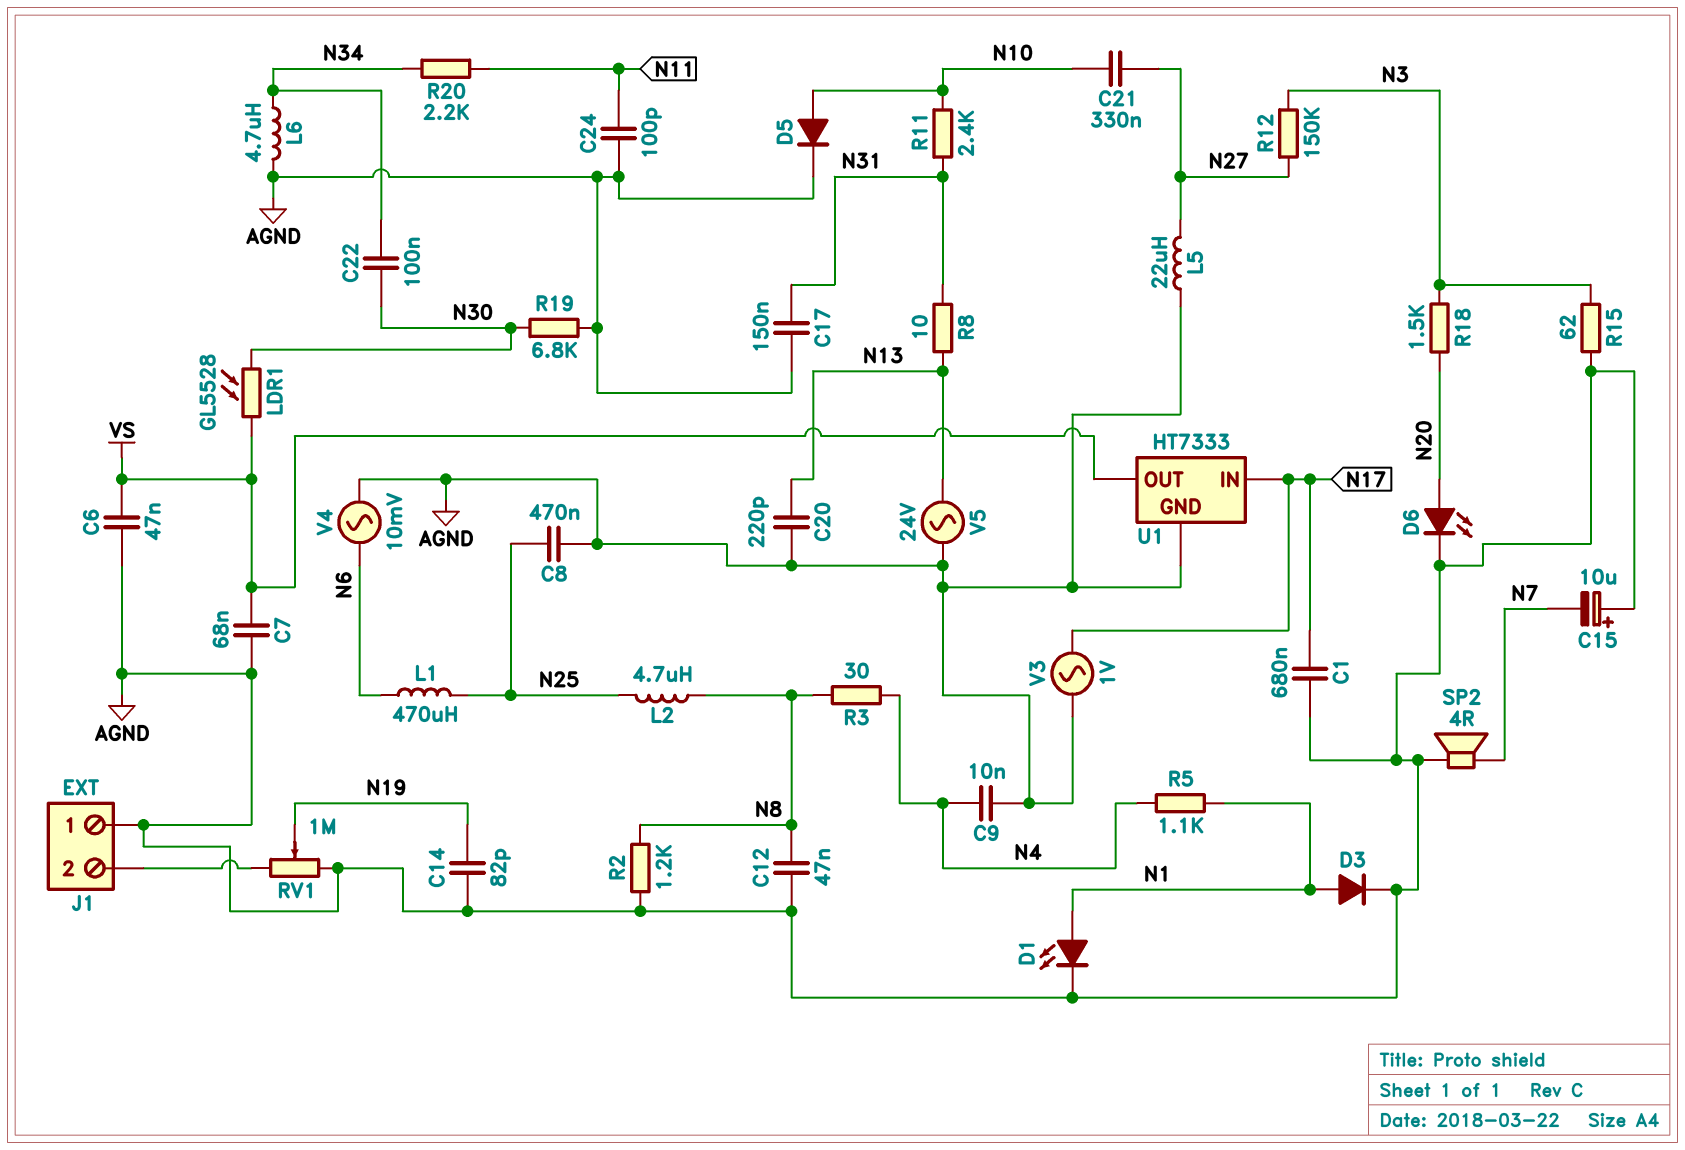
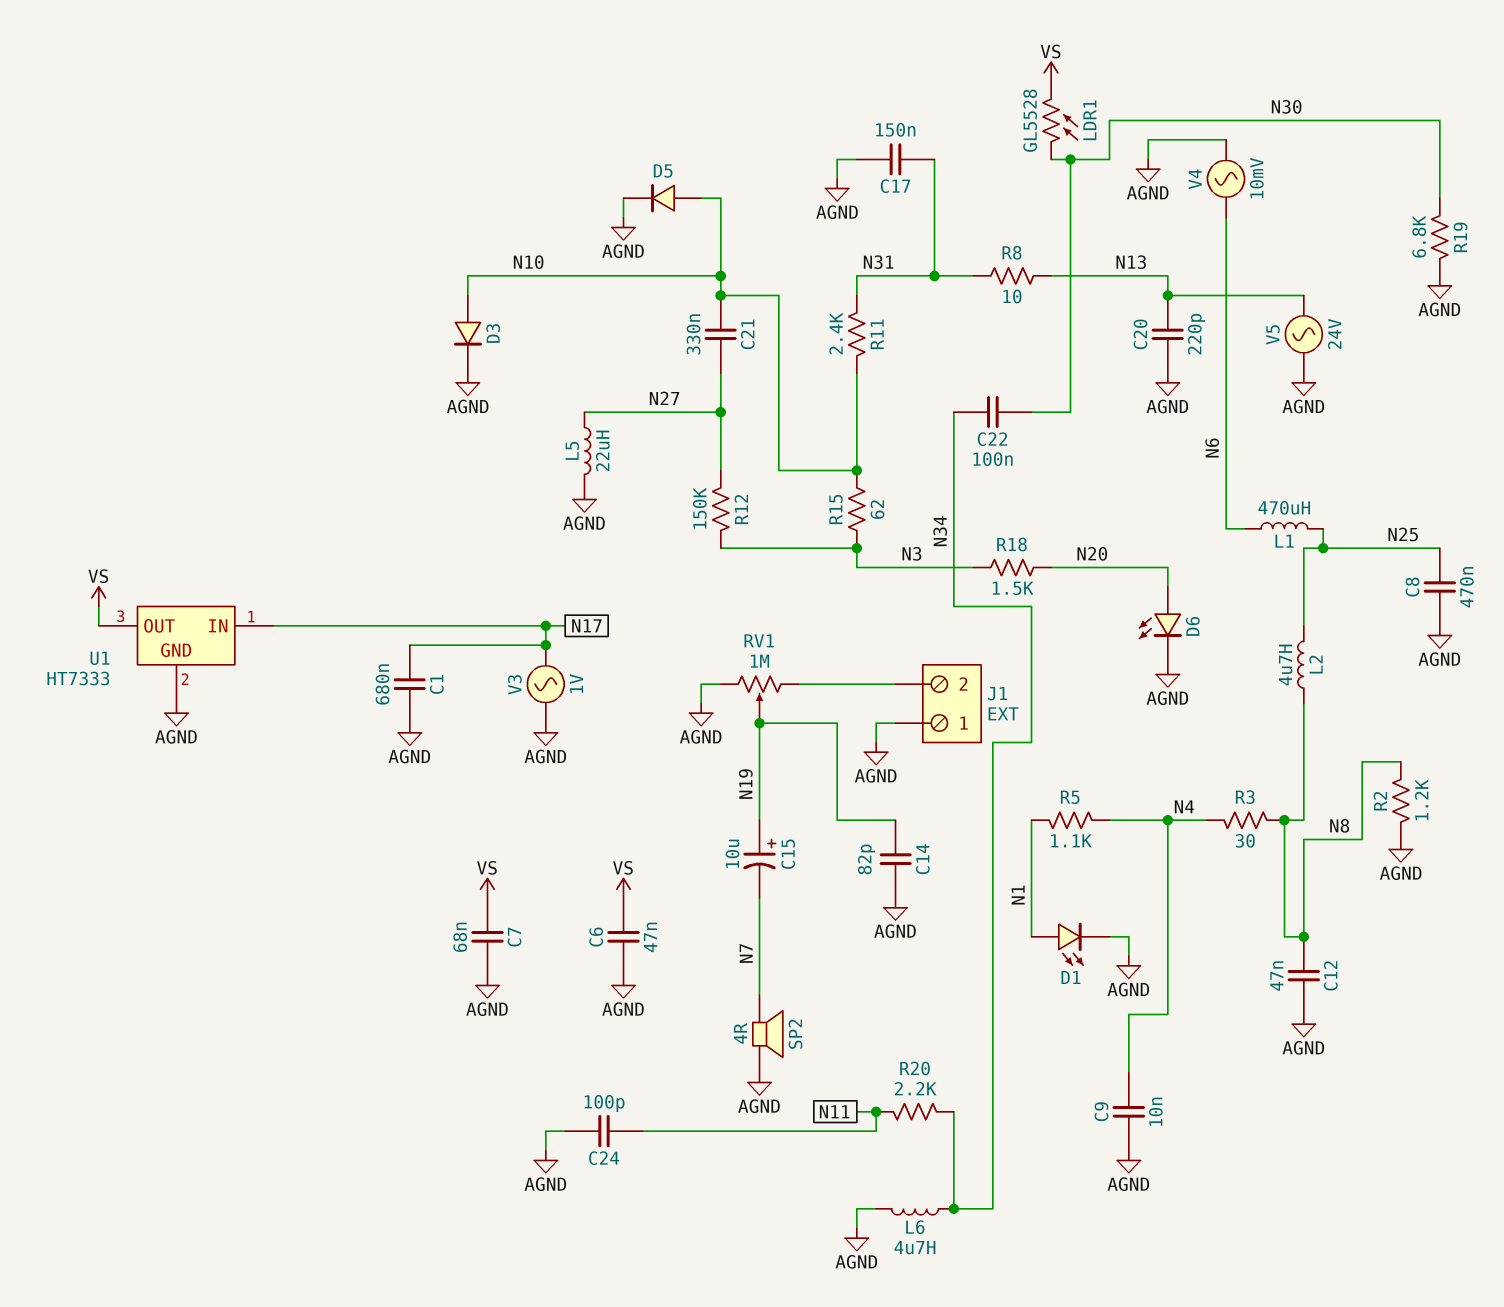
C15: 10uF (plus AGND, minus N7) -> 10uF (plus N19, minus N7)
D3: diode (A N1, K AGND) -> diode (A N10, K AGND)
R15: 62 (AGND, N3) -> 62 (N3, N10)

